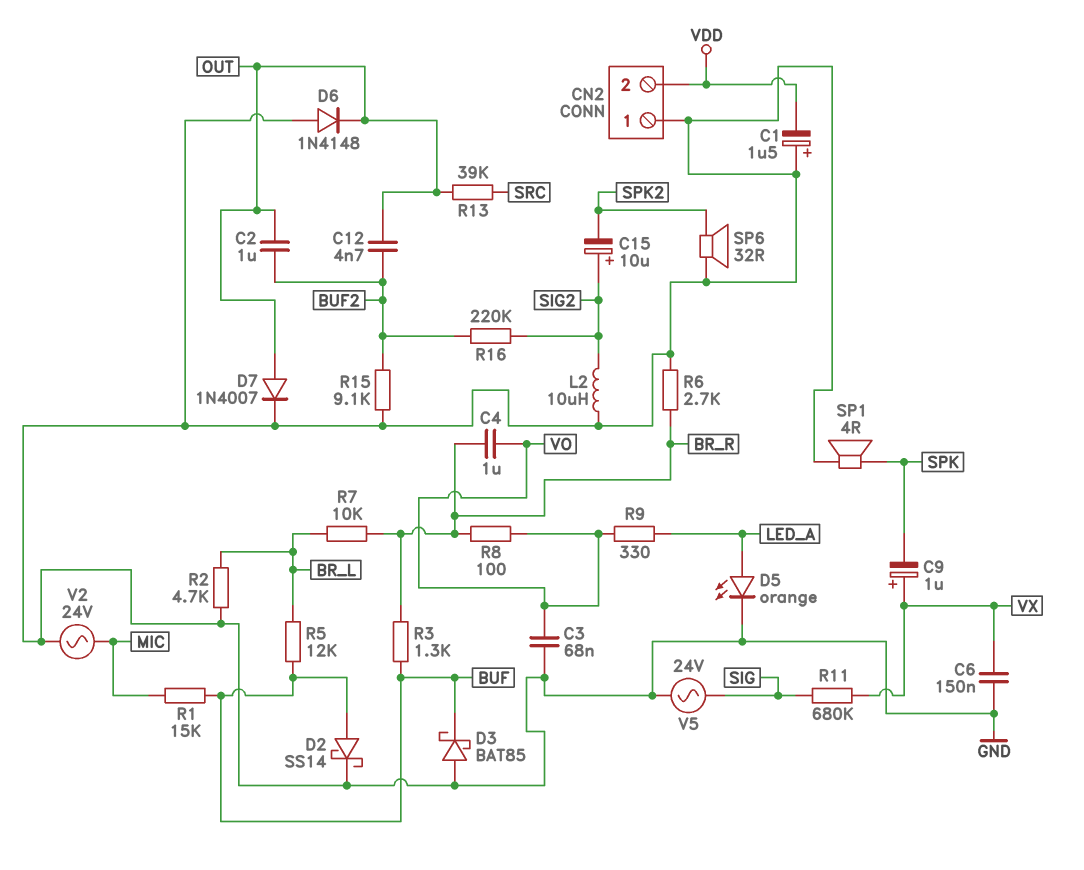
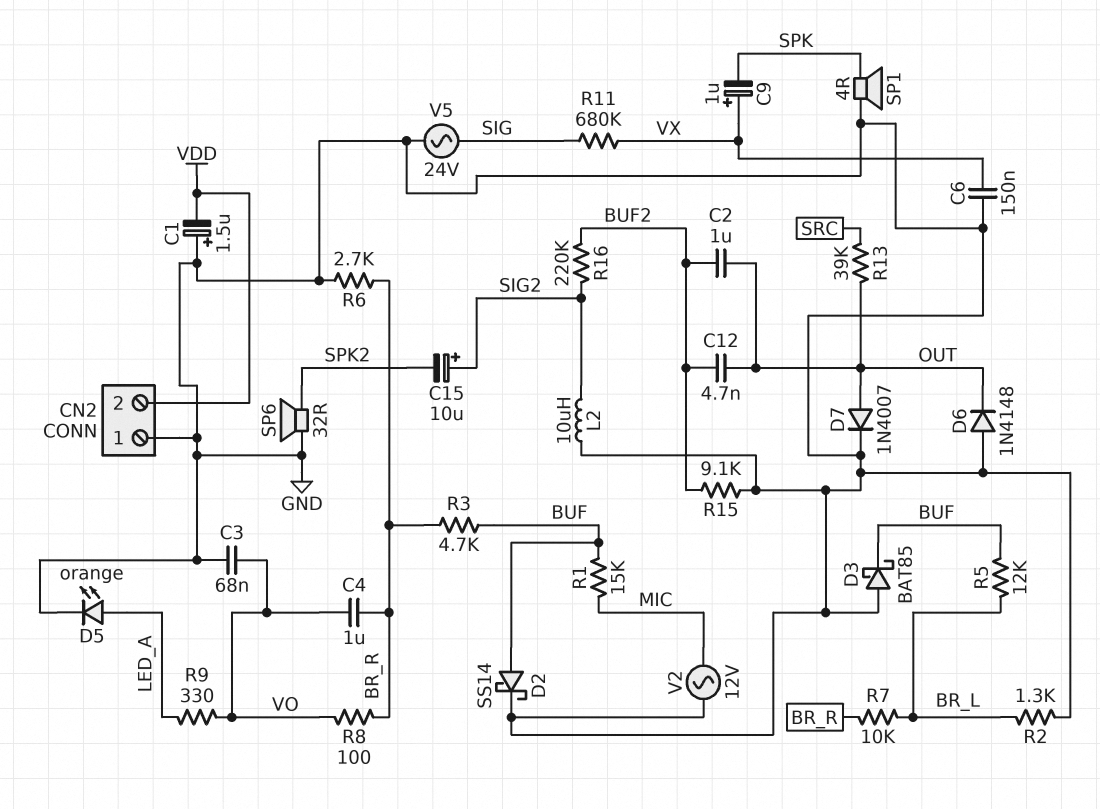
R2: 4.7k (BR_L, GND) -> 1.3k (BR_L, GND)
R3: 1.3k (BR_R, BUF) -> 4.7k (BR_R, BUF)
V2: AC 24V (GND, MIC) -> AC 12V (GND, MIC)

